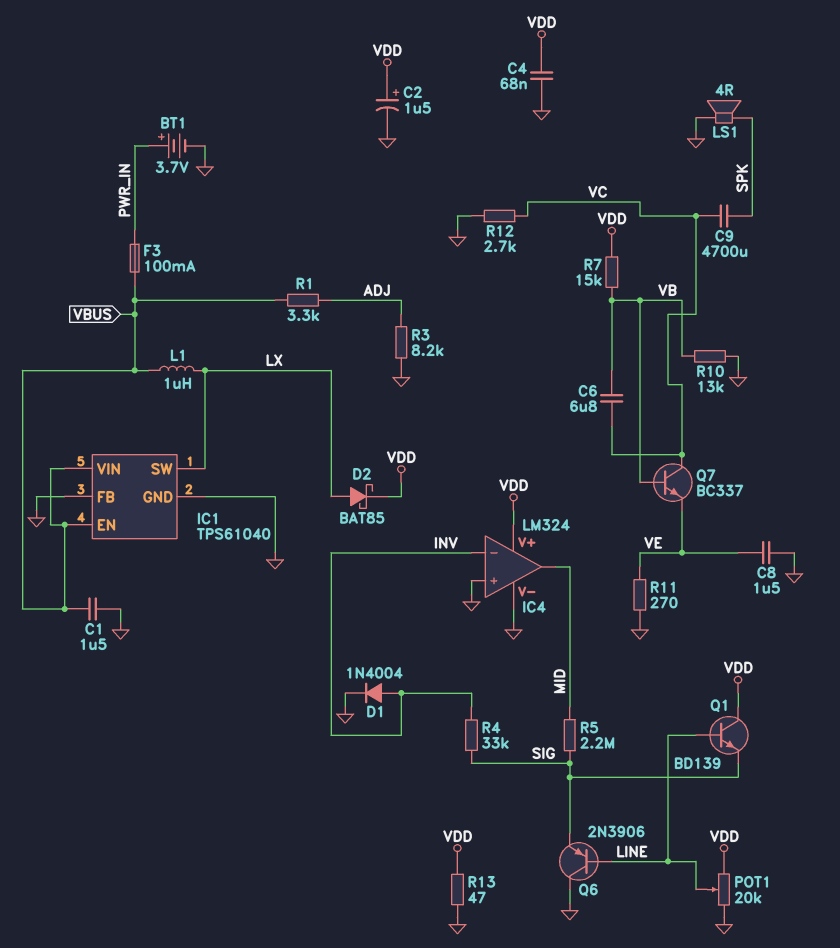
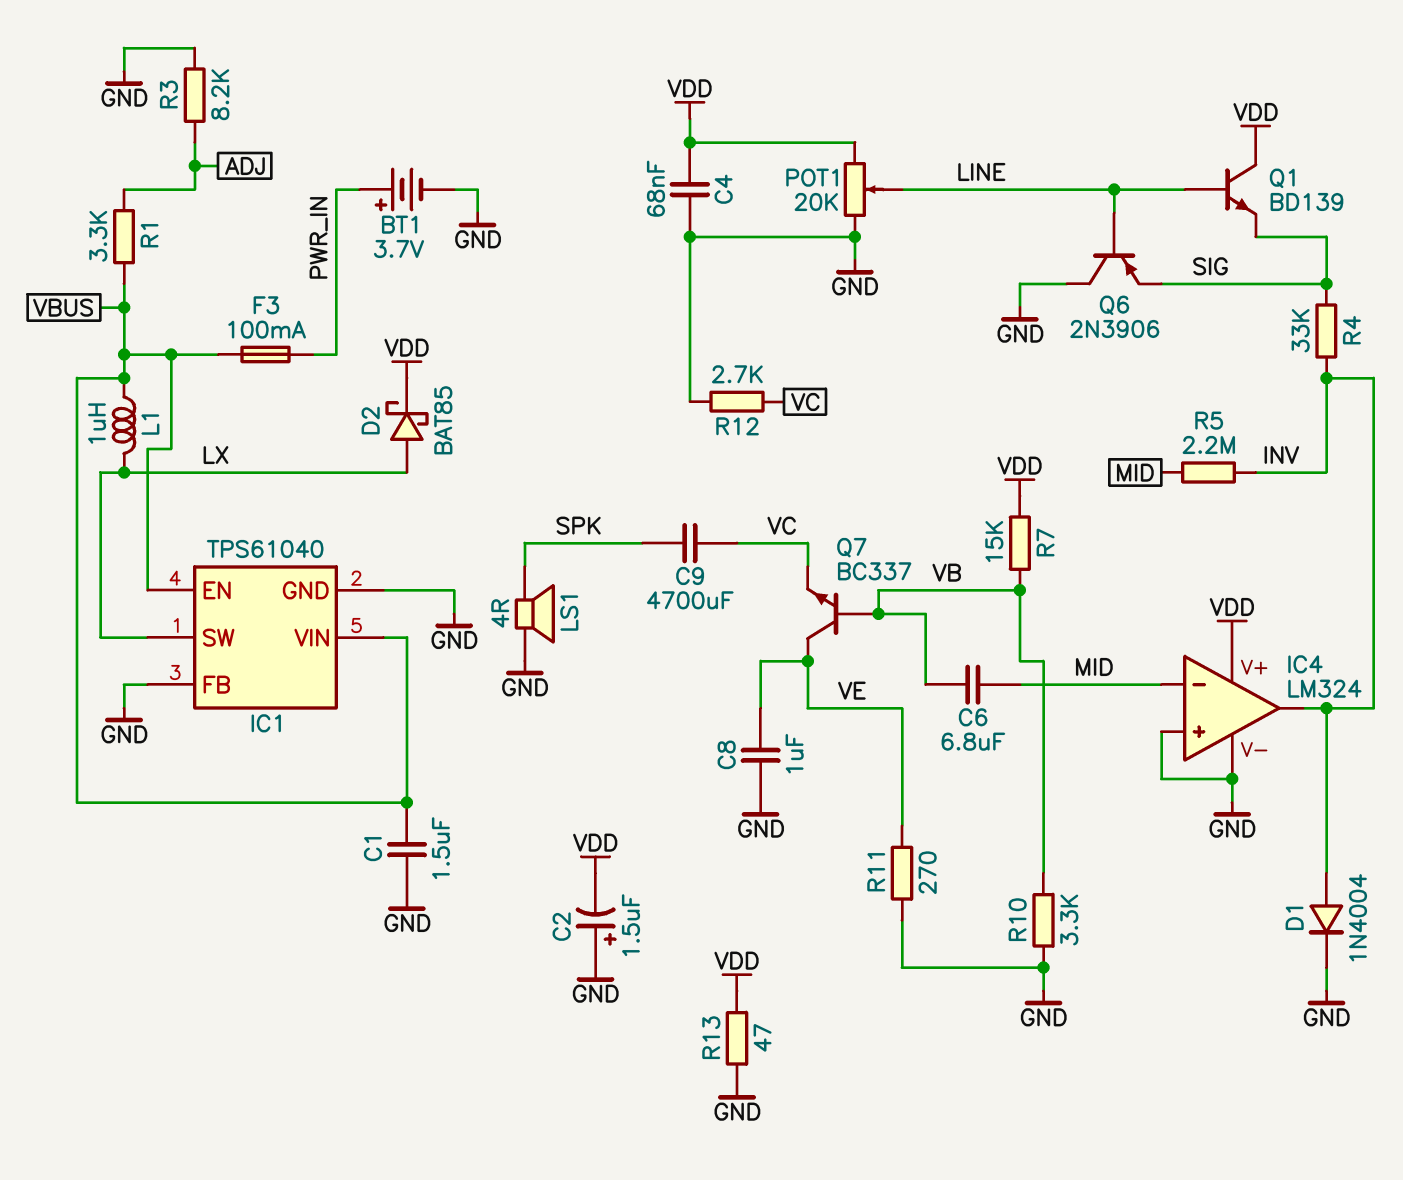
C2: 1.5uF (plus VDD, minus GND) -> 1.5uF (plus GND, minus VDD)
C6: 6.8uF (VB, VC) -> 6.8uF (MID, VB)
C8: 1.5uF (GND, VE) -> 1uF (GND, VE)
IC4 pin in-: INV -> MID
IC4 pin out: MID -> INV
Q7: NPN BC337 (B VB, C VC, E VE) -> NPN BC337 (B VB, C VE, E VC)
R5: 2.2M (MID, SIG) -> 2.2M (INV, MID)
R10: 13k (GND, VB) -> 3.3k (GND, VB)

